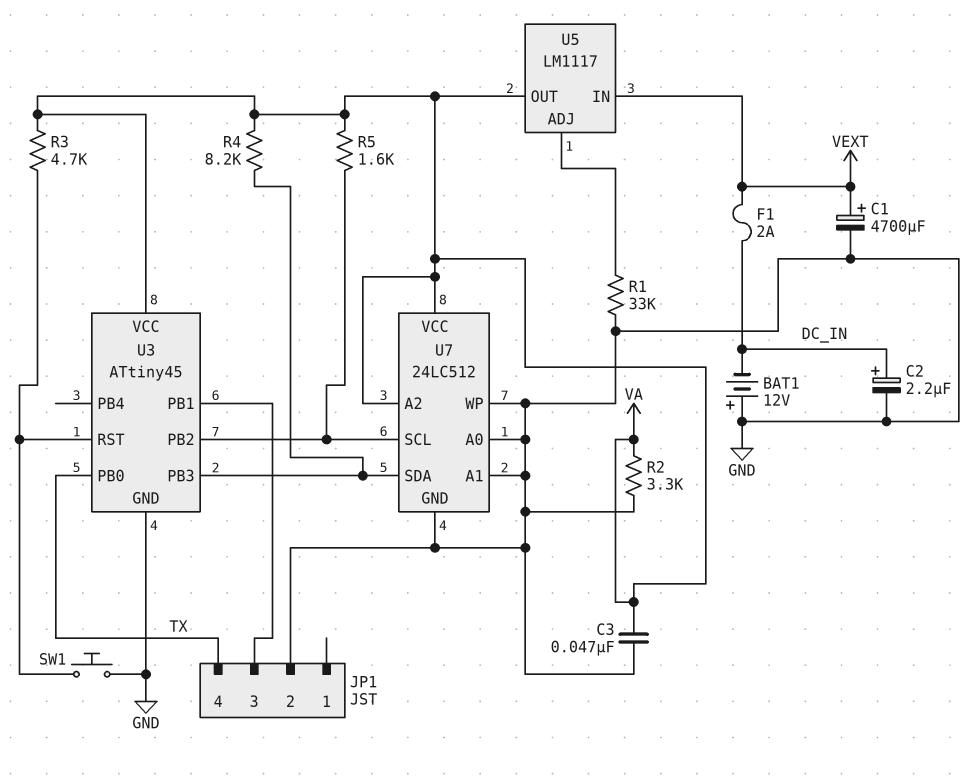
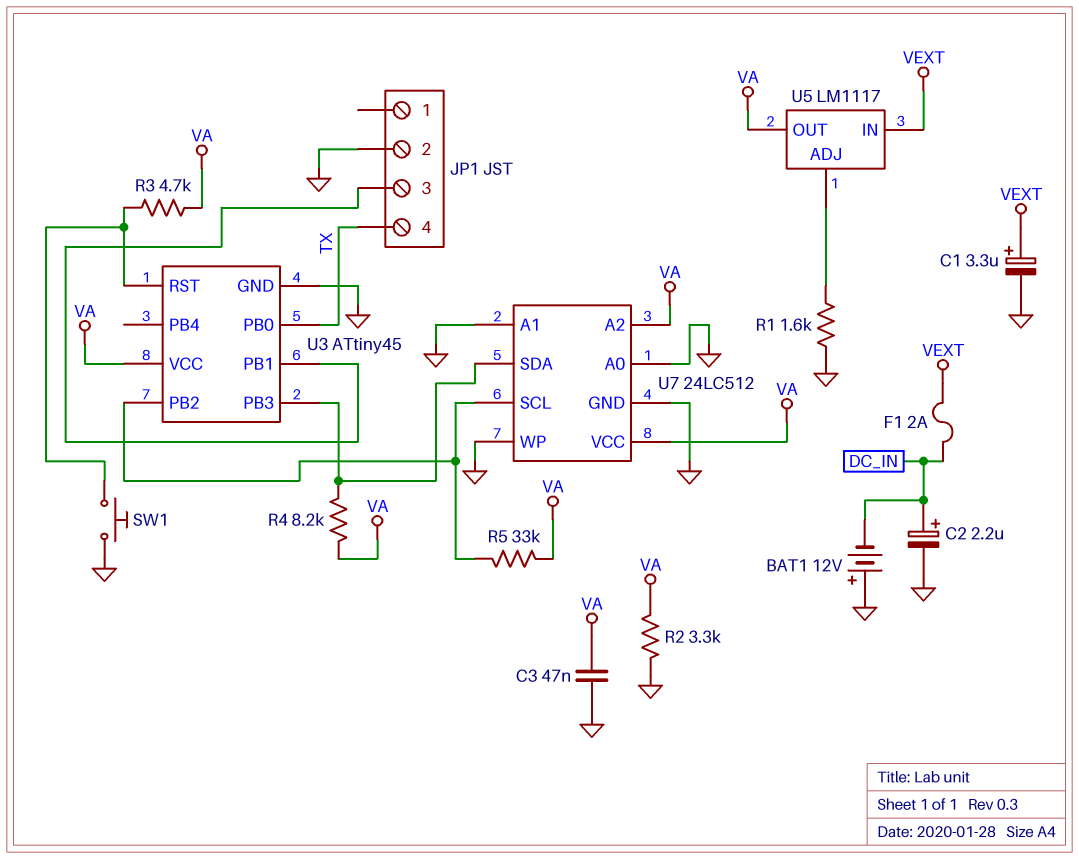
C1: 4700uF (plus VEXT, minus GND) -> 3.3uF (plus VEXT, minus GND)
R1: 33k (GND, U5/ADJ) -> 1.6k (GND, U5/ADJ)
R5: 1.6k (U3/PB2, VA) -> 33k (U3/PB2, VA)

